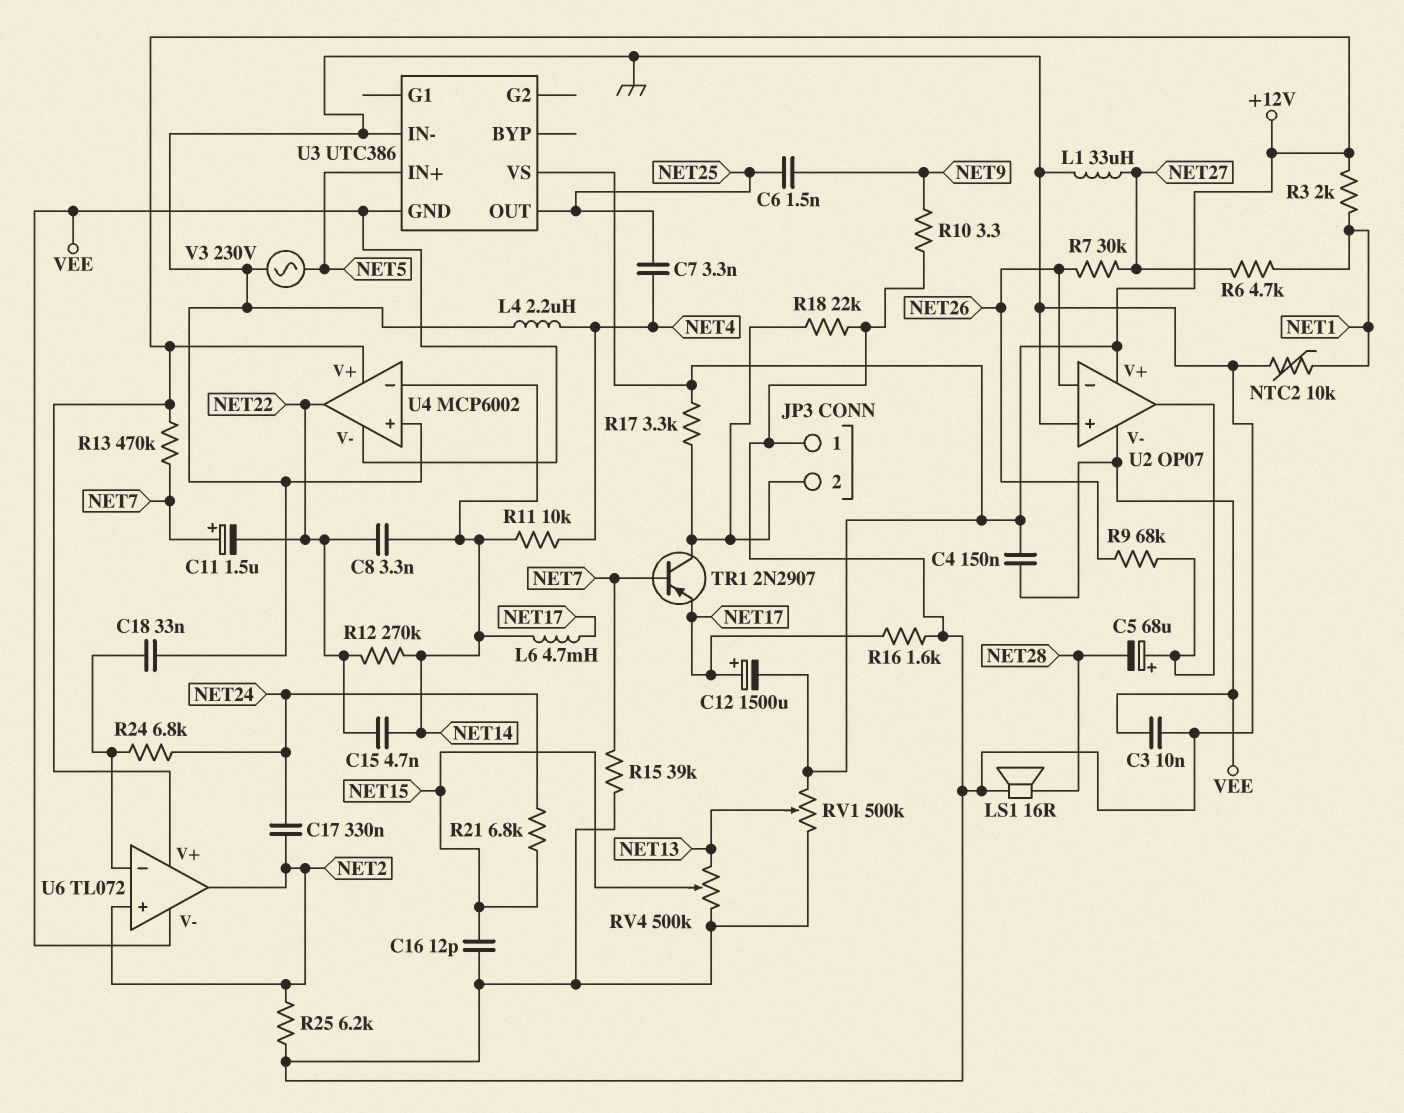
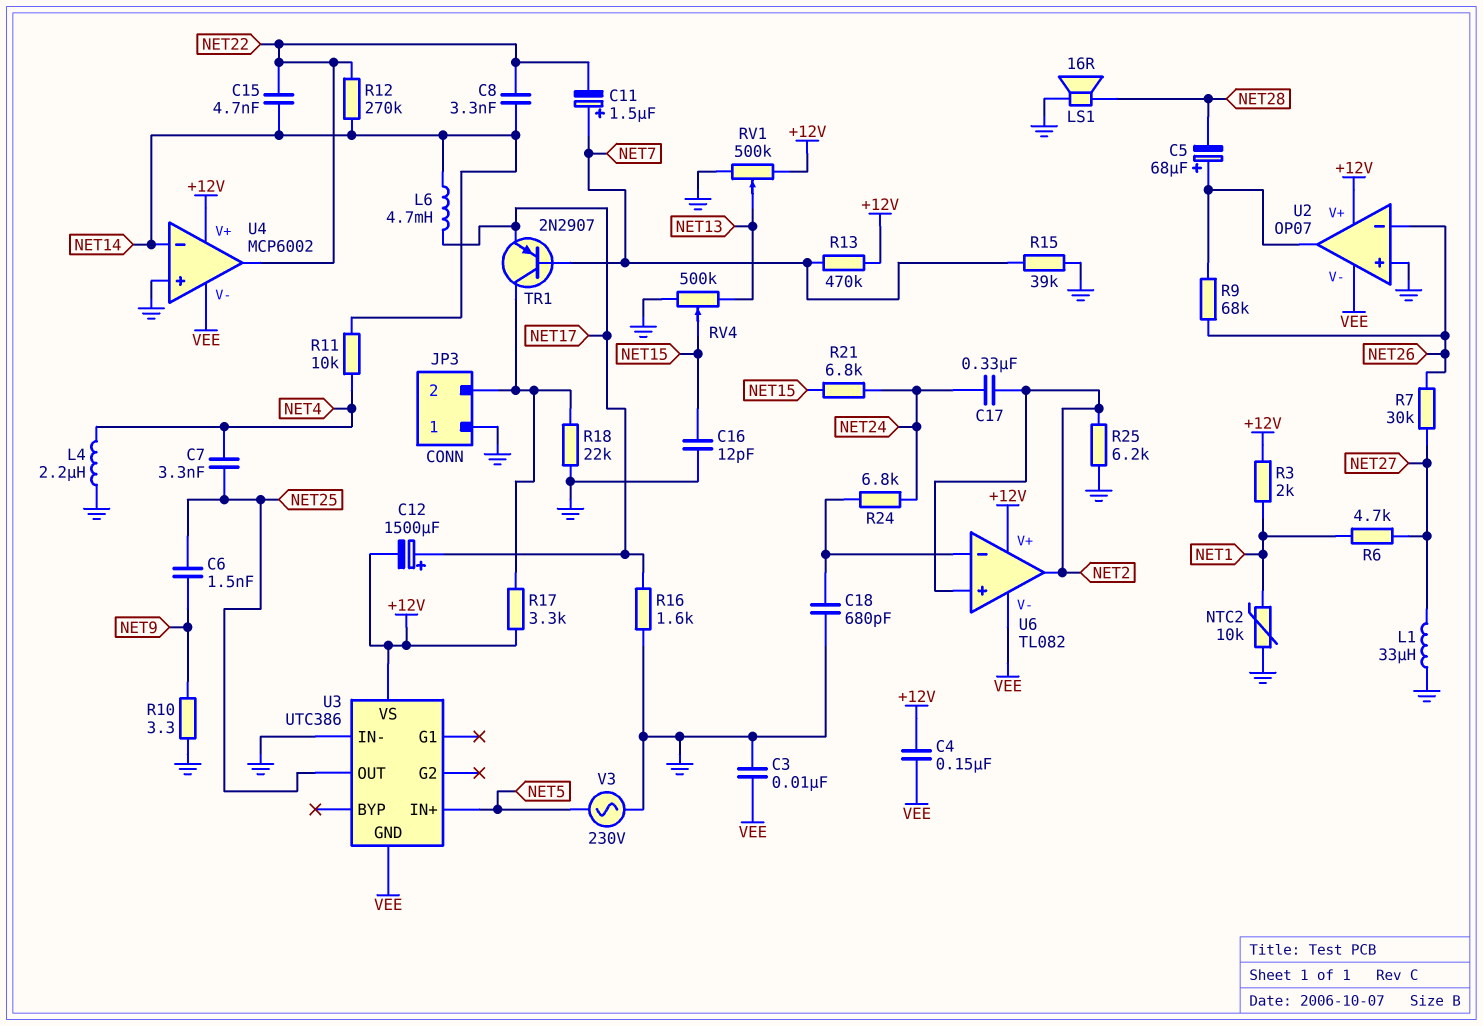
C18: 33nF (GND, U6/in-) -> 680pF (GND, U6/in-)
U6: TL072 -> TL082

